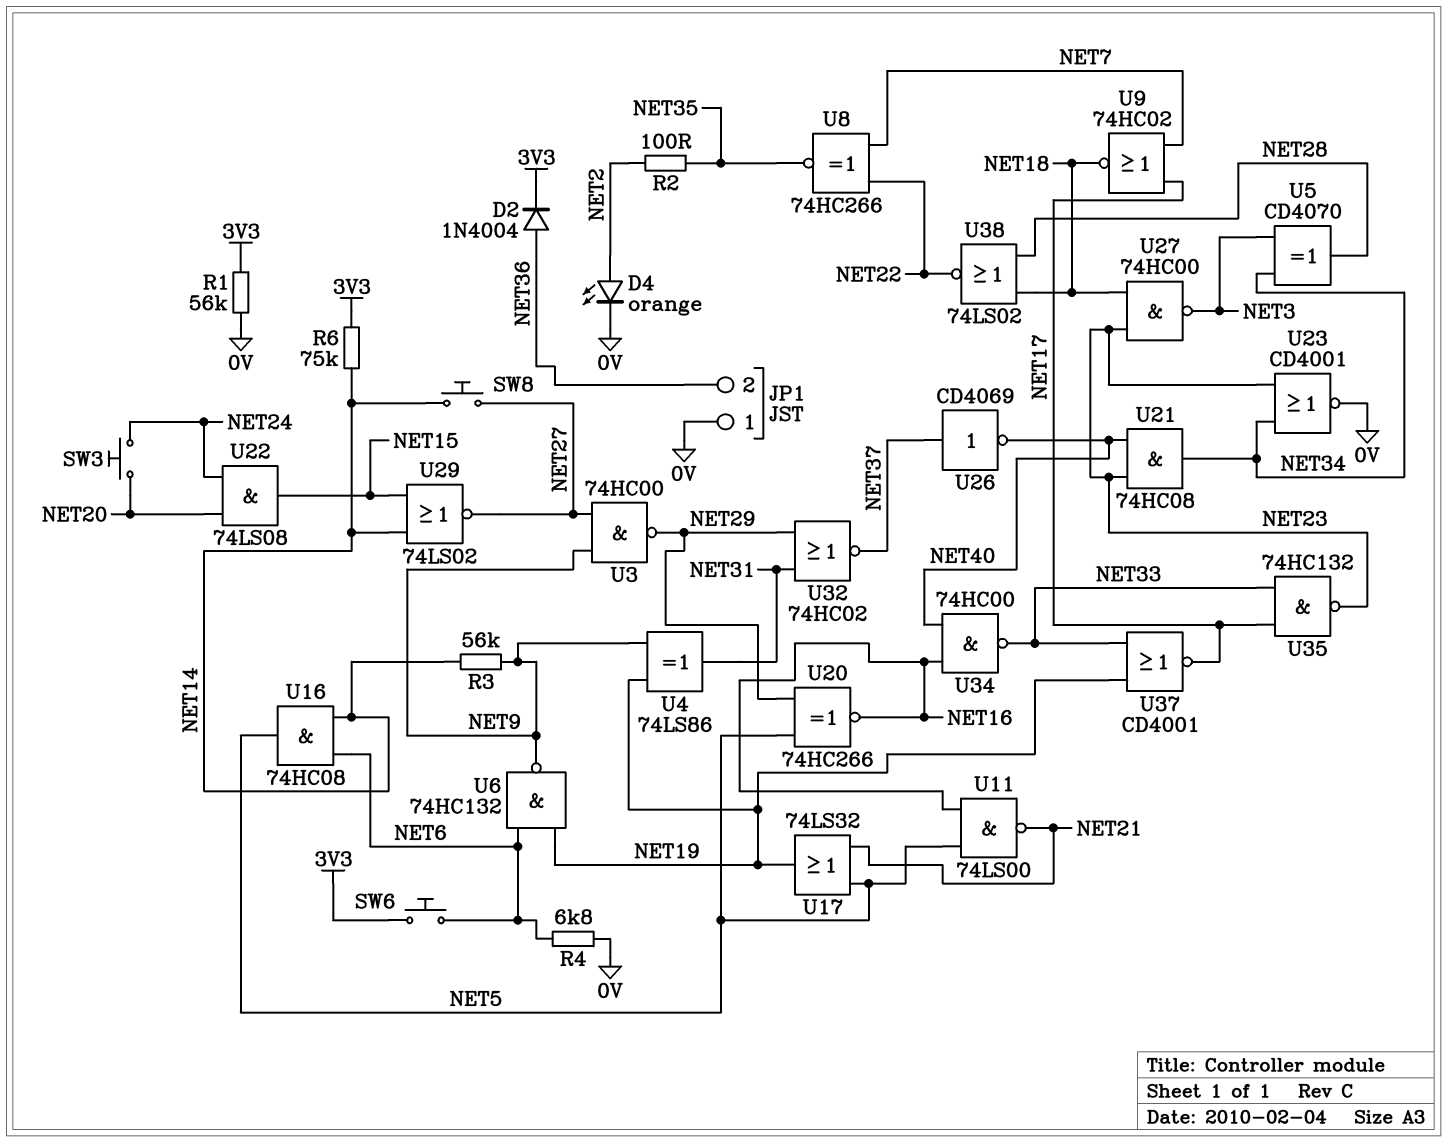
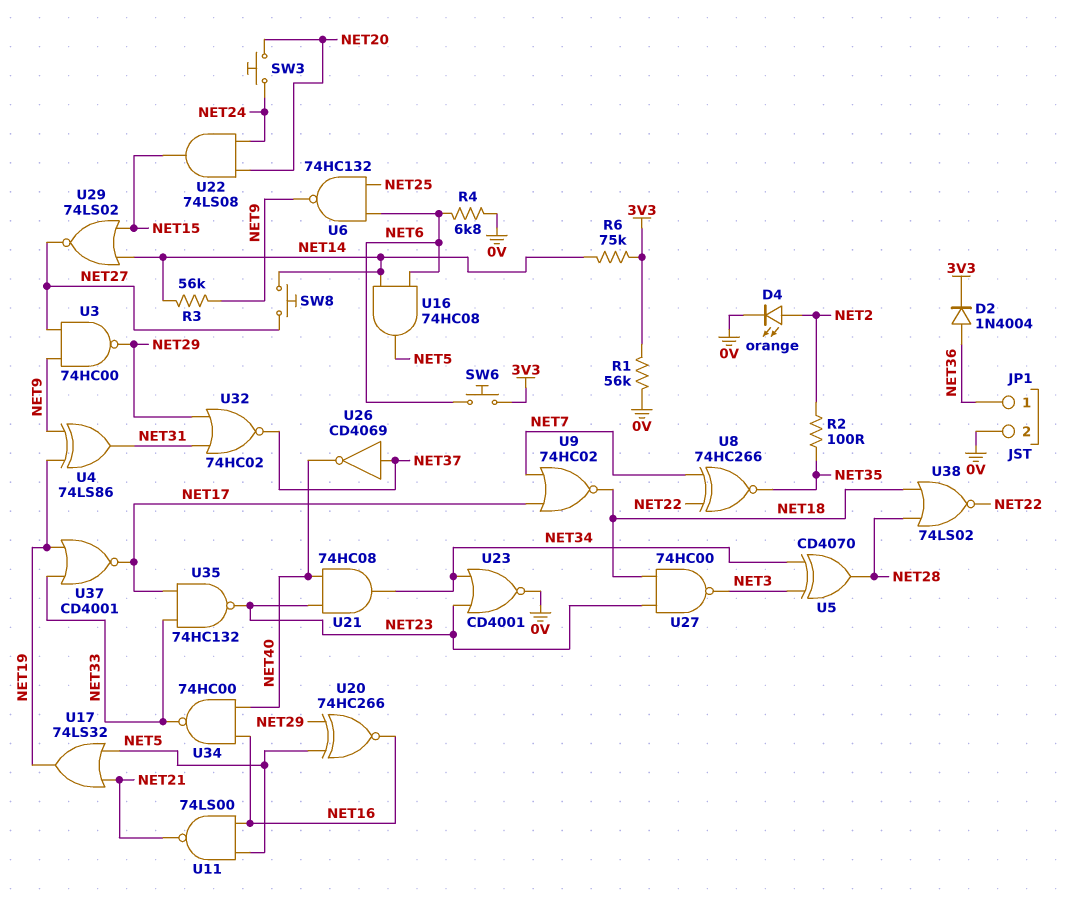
JP1 pin 1: 0V -> NET36
JP1 pin 2: NET36 -> 0V
U6: NAND 74HC132 (in NET6, in NET19, out NET9) -> NAND 74HC132 (in NET6, in NET25, out NET9)

